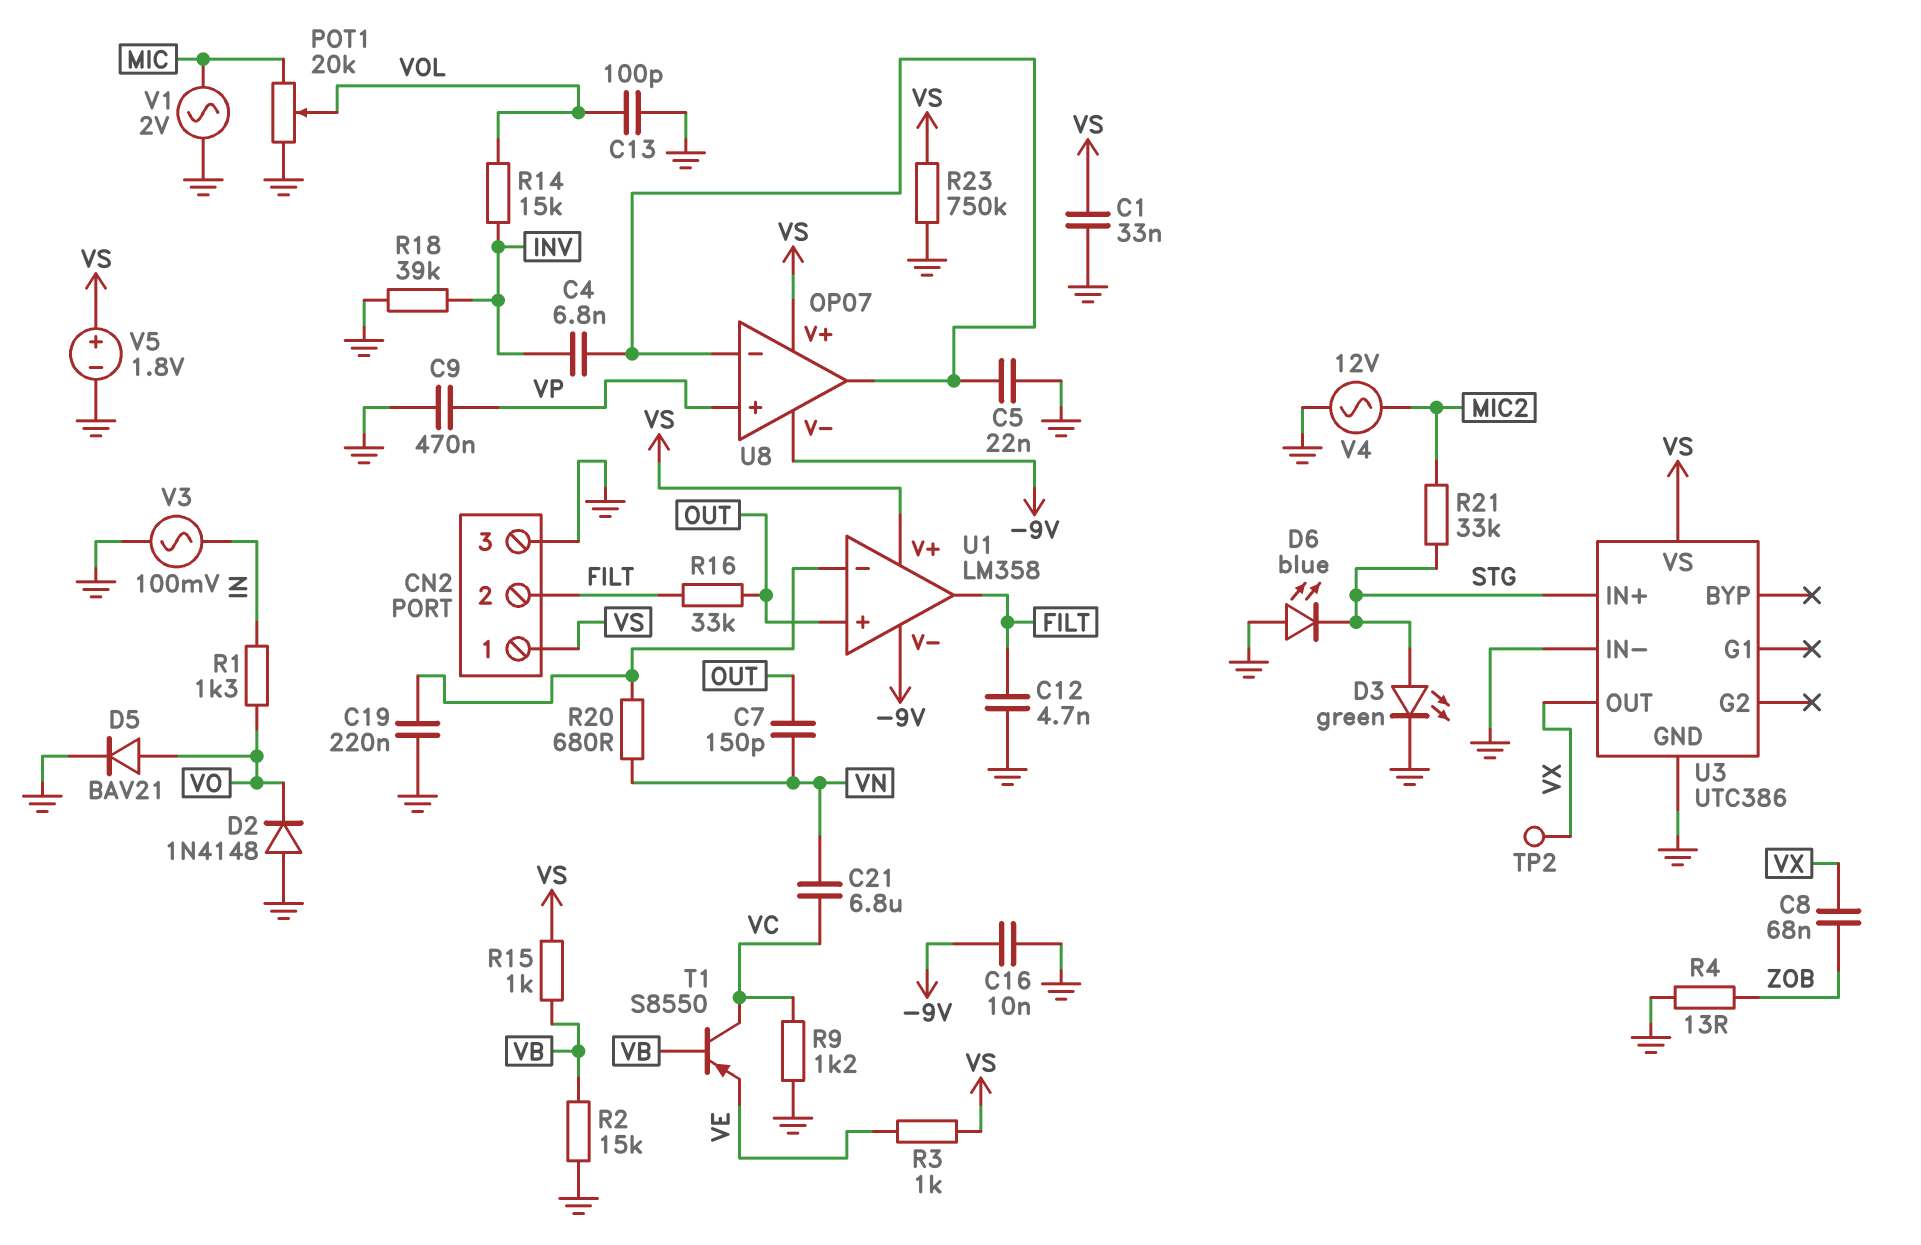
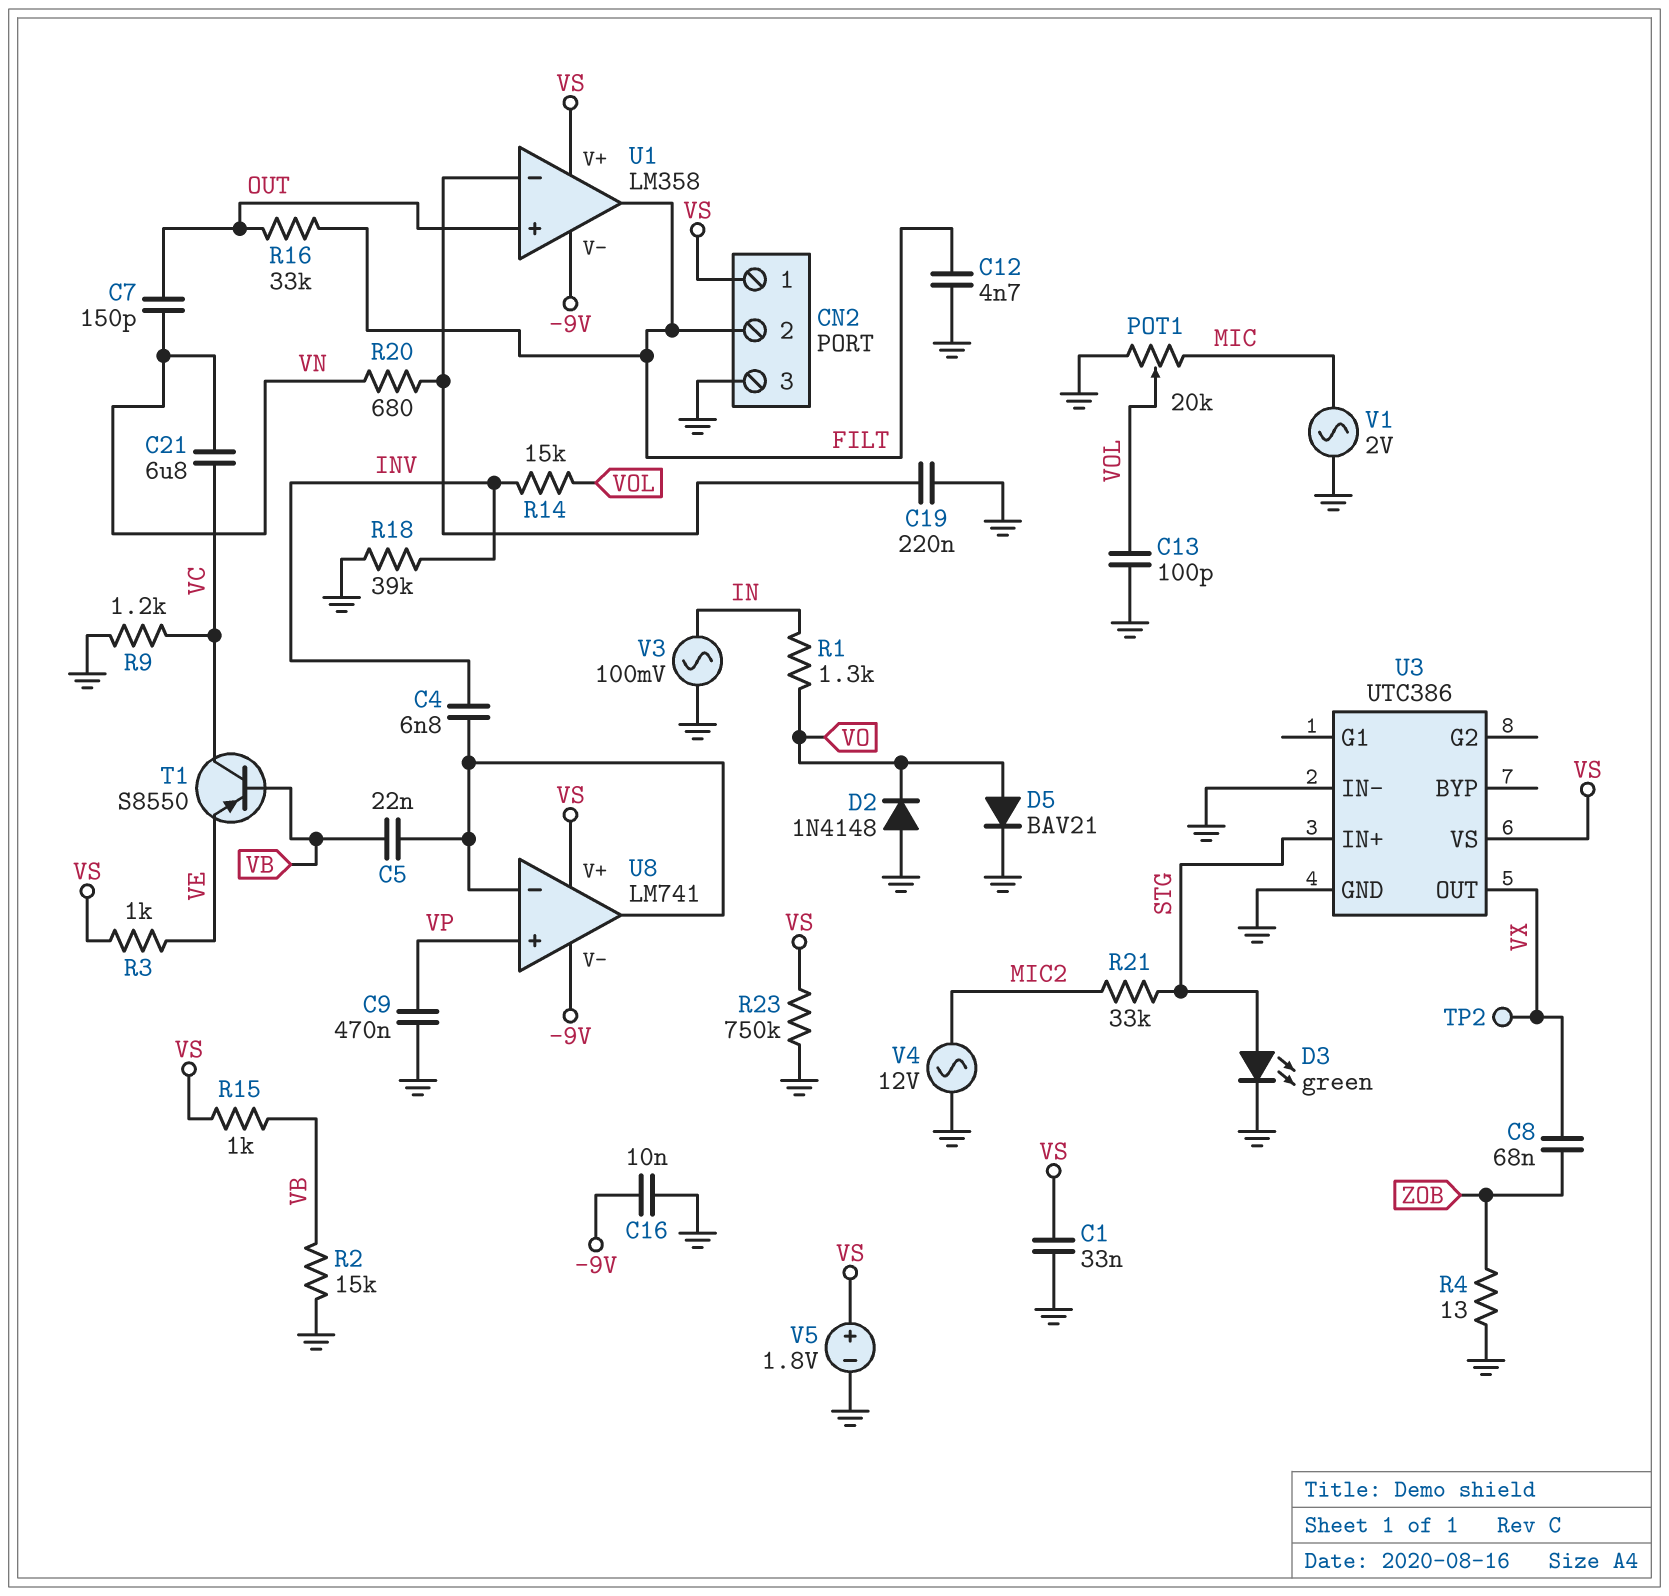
C5: 22nF (GND, U8/in-) -> 22nF (U8/in-, VB)
D6: LED blue (A GND, K STG) -> none
U8: OP07 -> LM741

